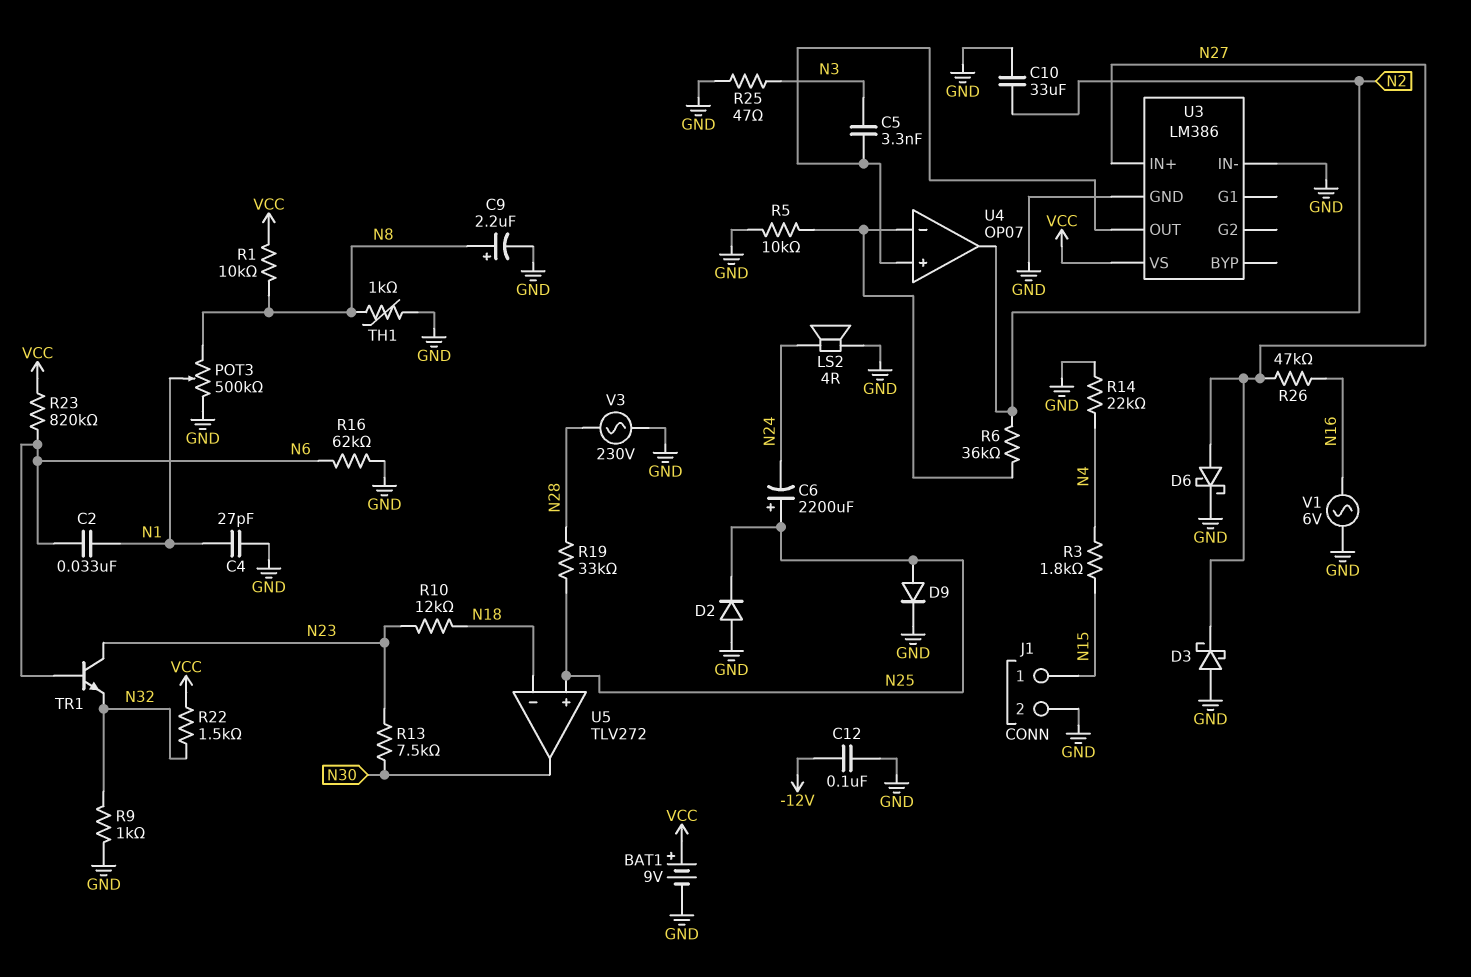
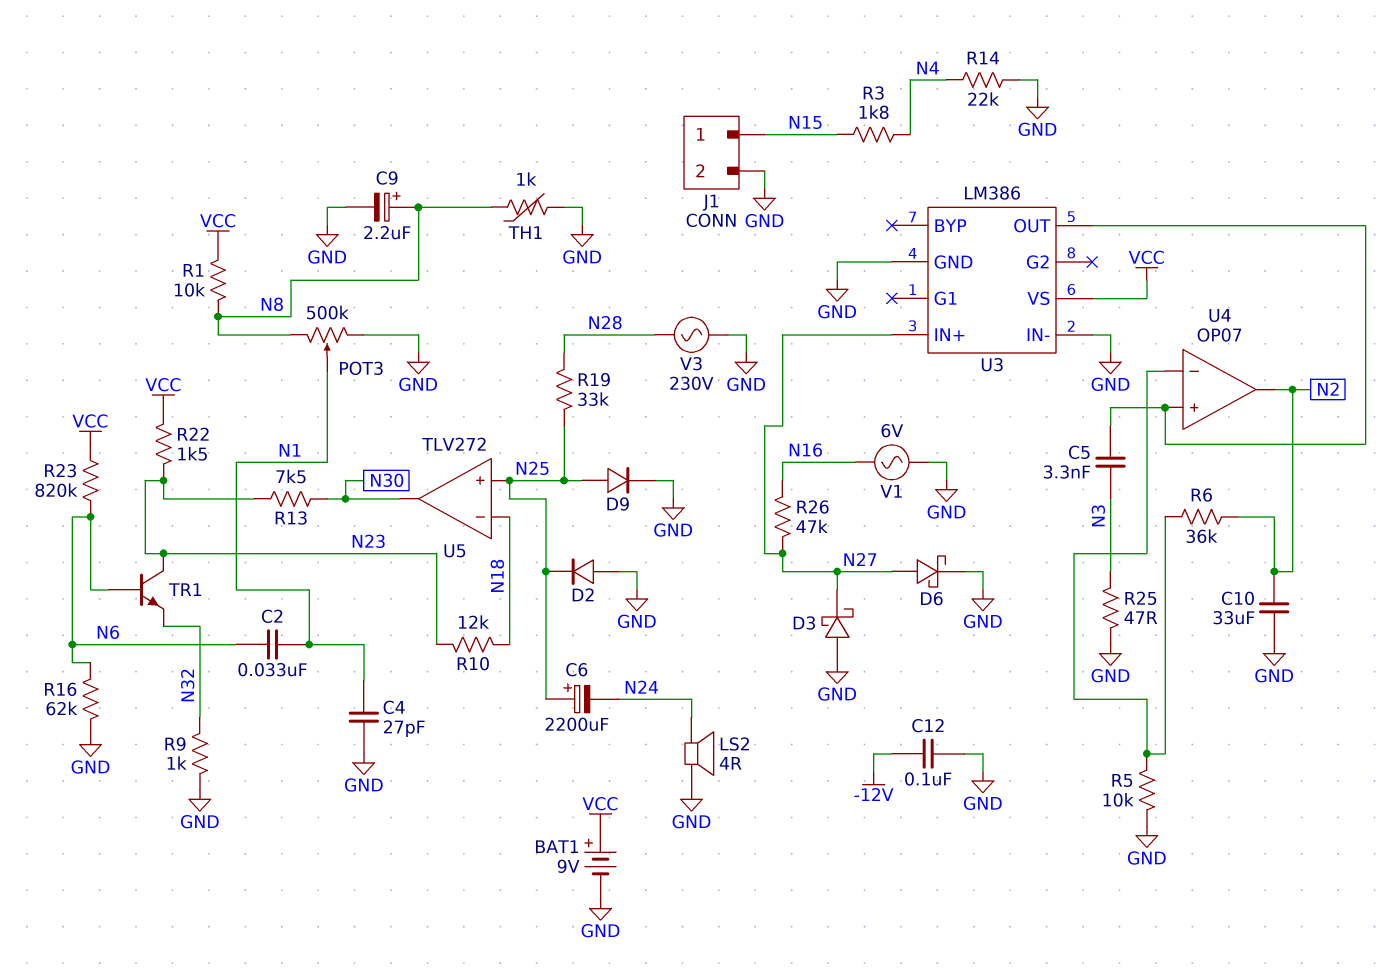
R22: 1.5k (N32, VCC) -> 1.5k (N23, VCC)

